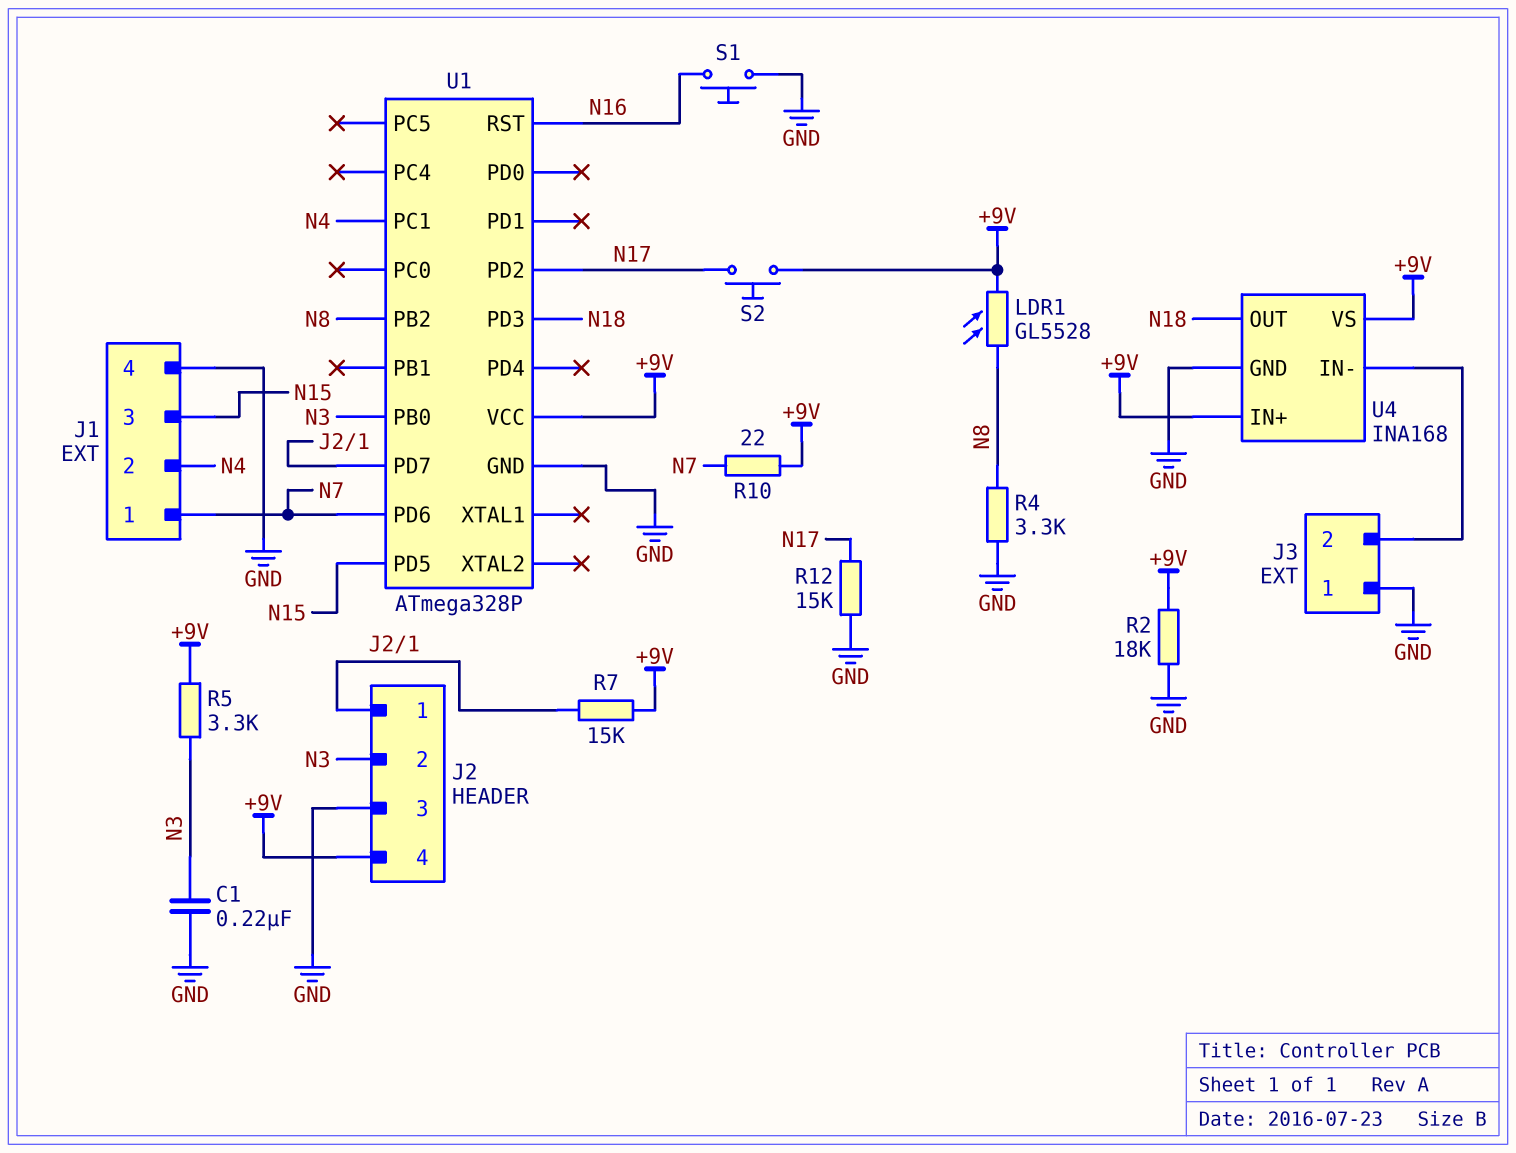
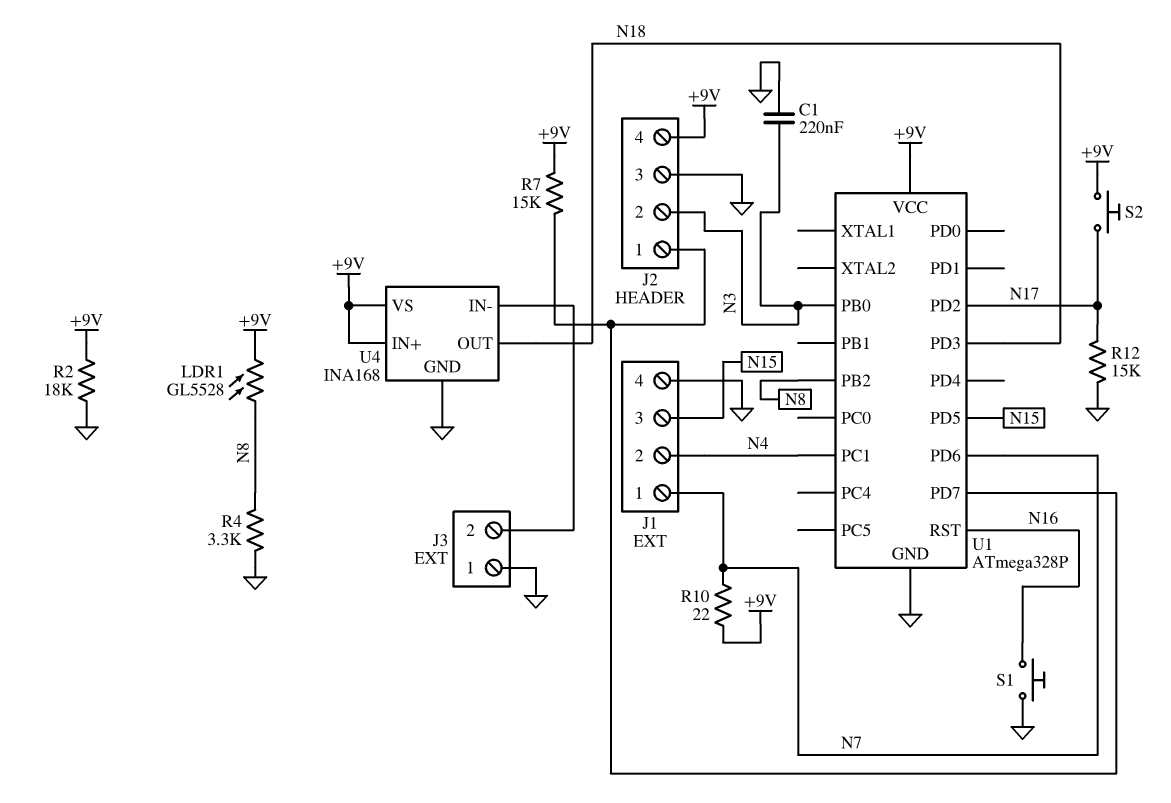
R5: 3.3k (+9V, N3) -> none

